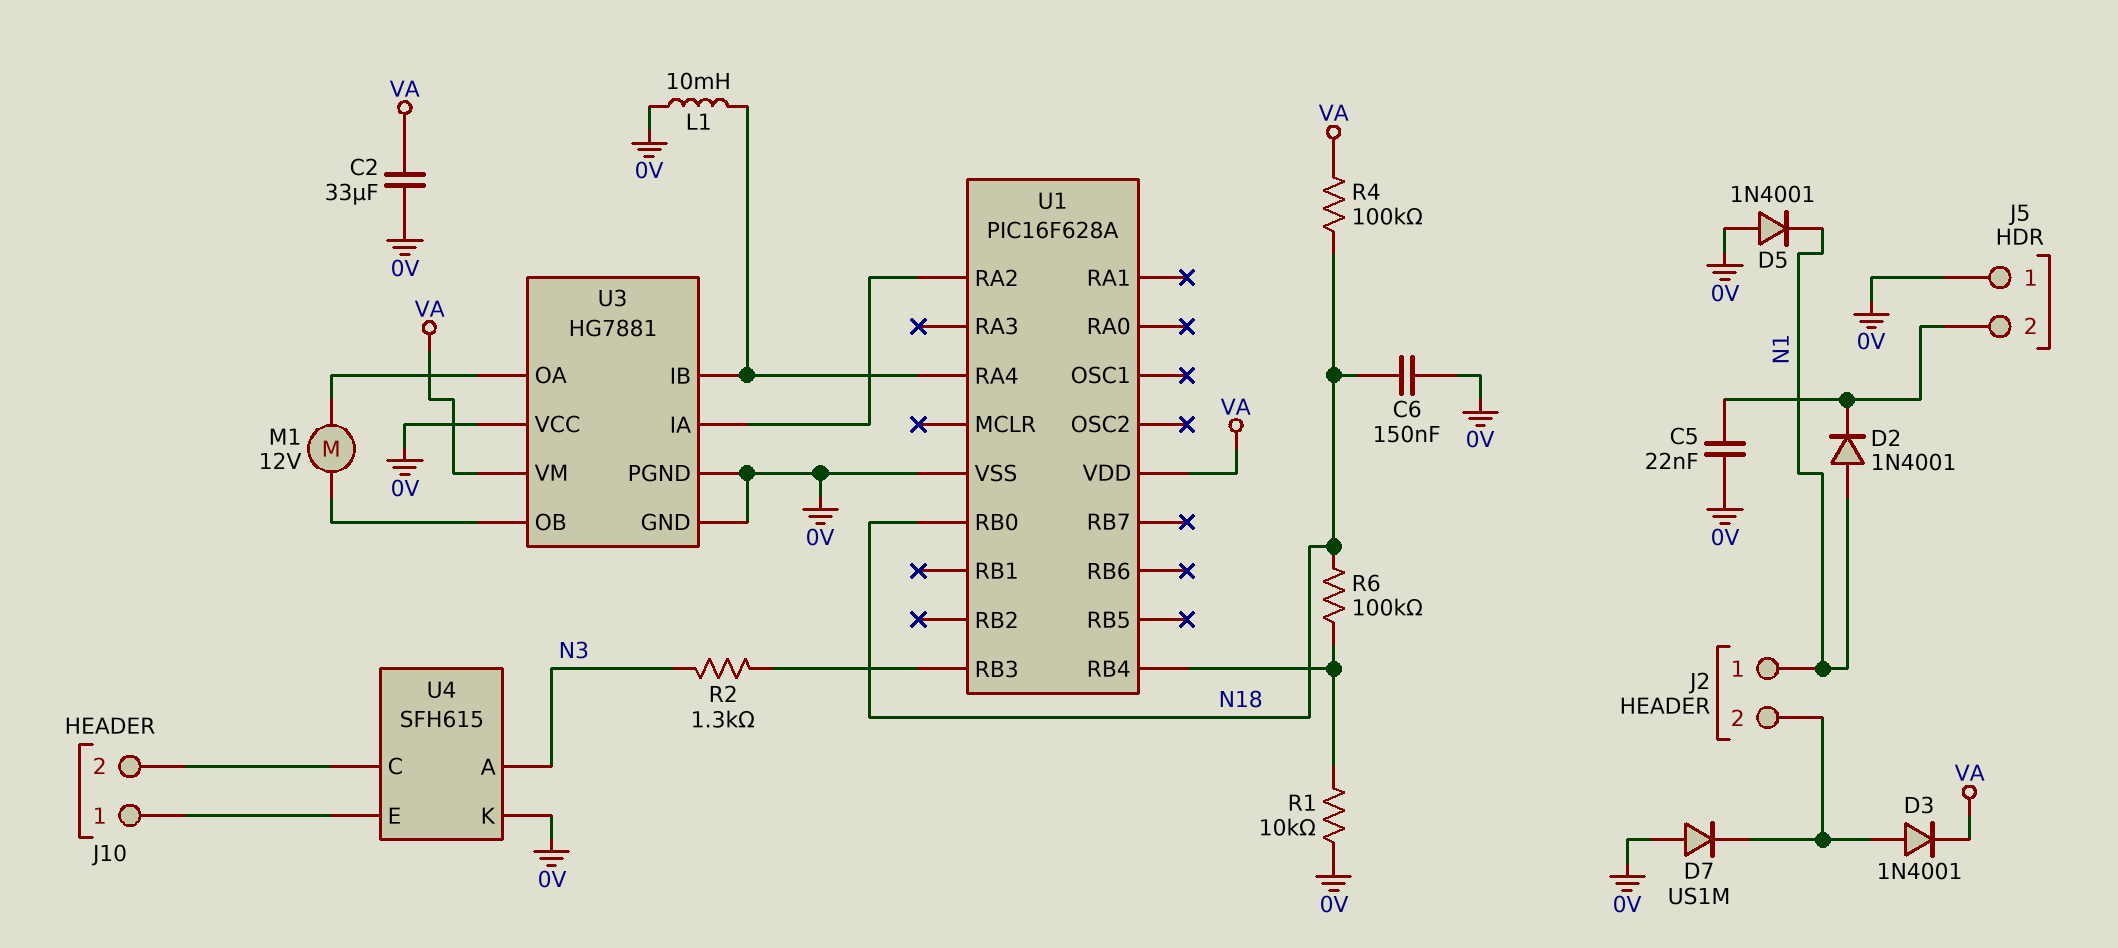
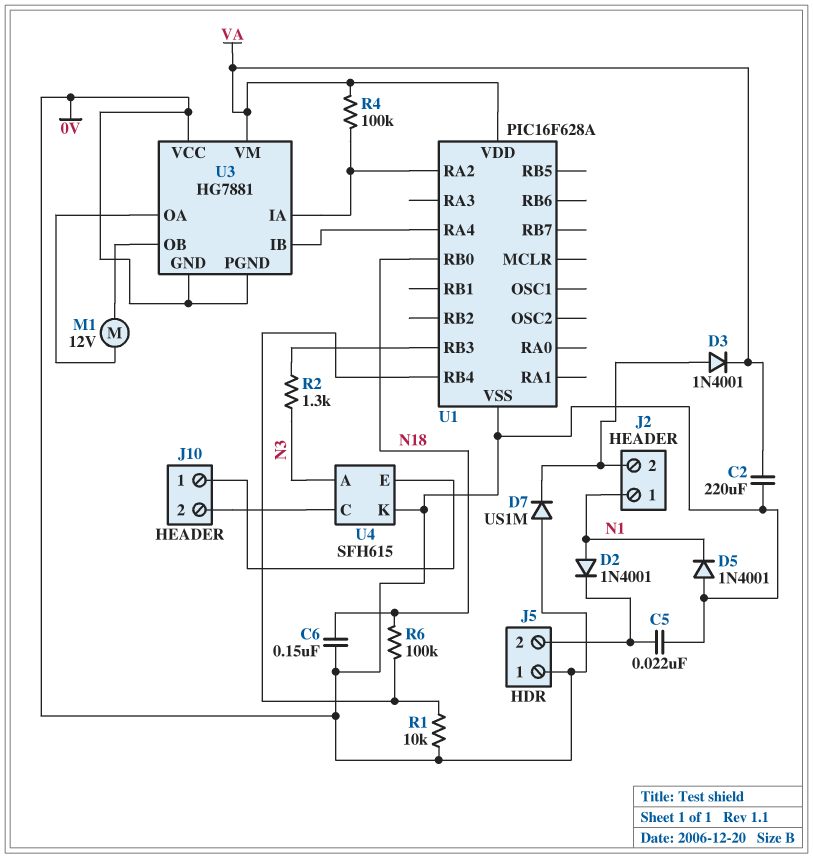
C2: 33uF (0V, VA) -> 220uF (0V, VA)
L1: 10mH (0V, U1/RA4) -> none
R4: 100k (N18, VA) -> 100k (U1/RA2, VA)

